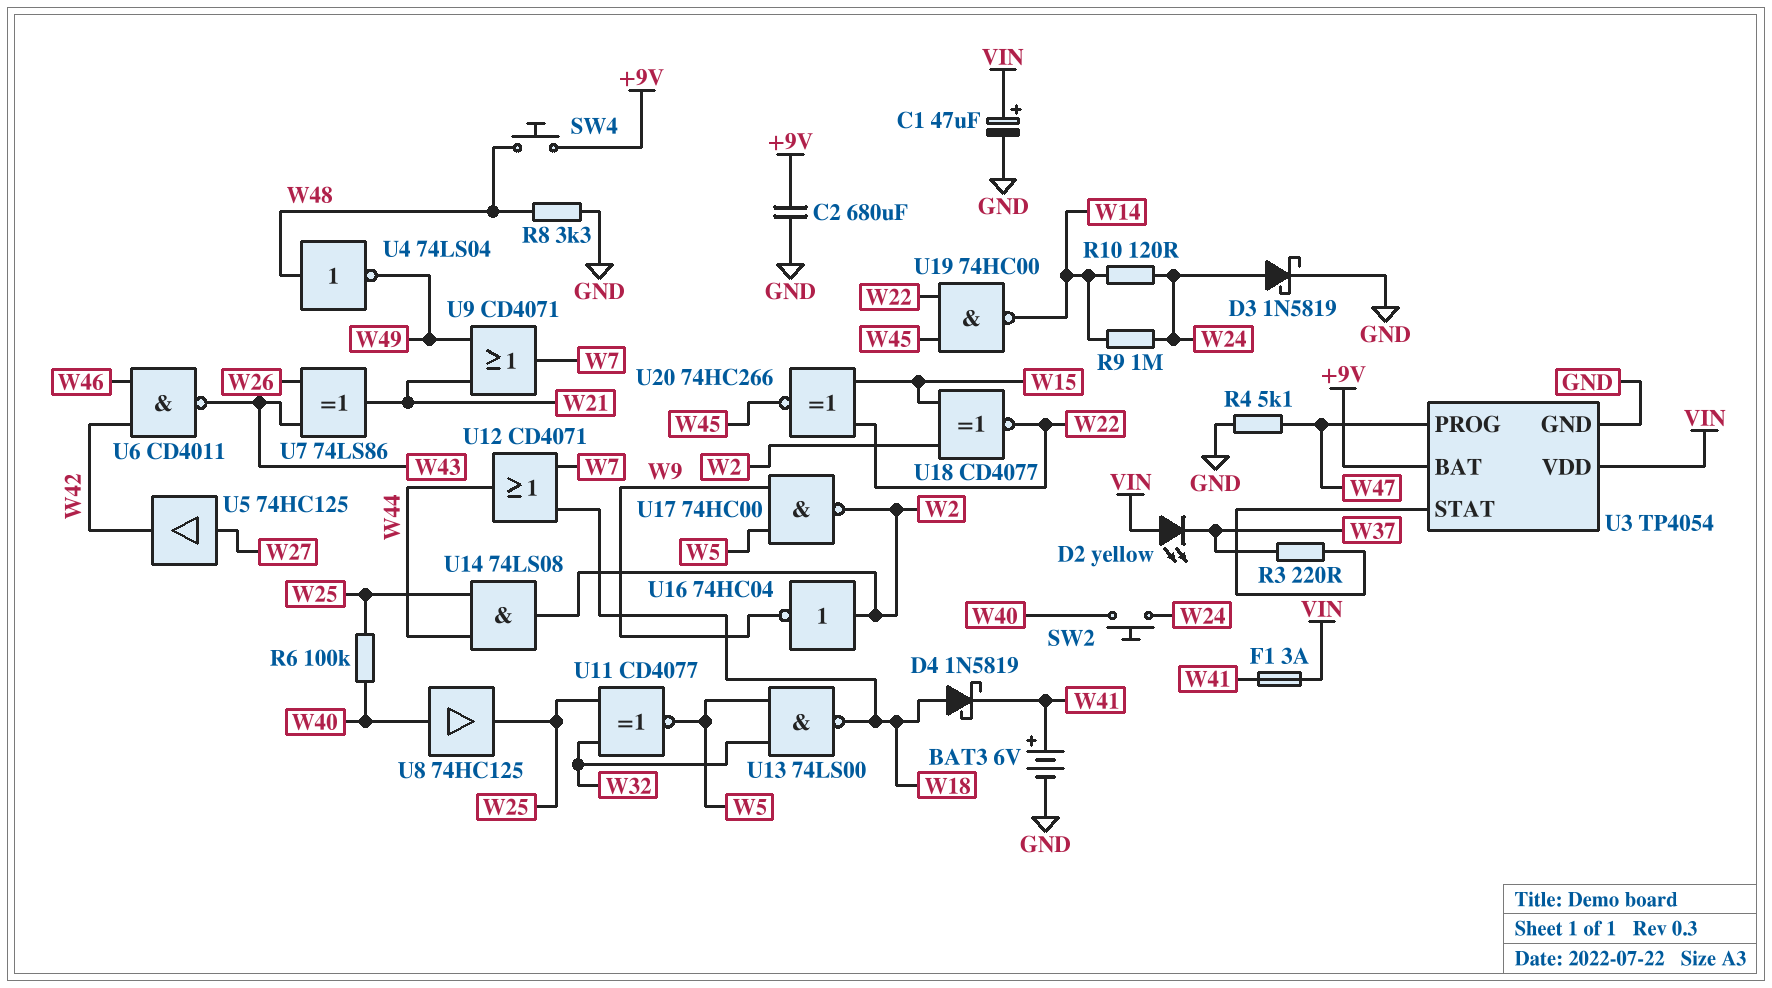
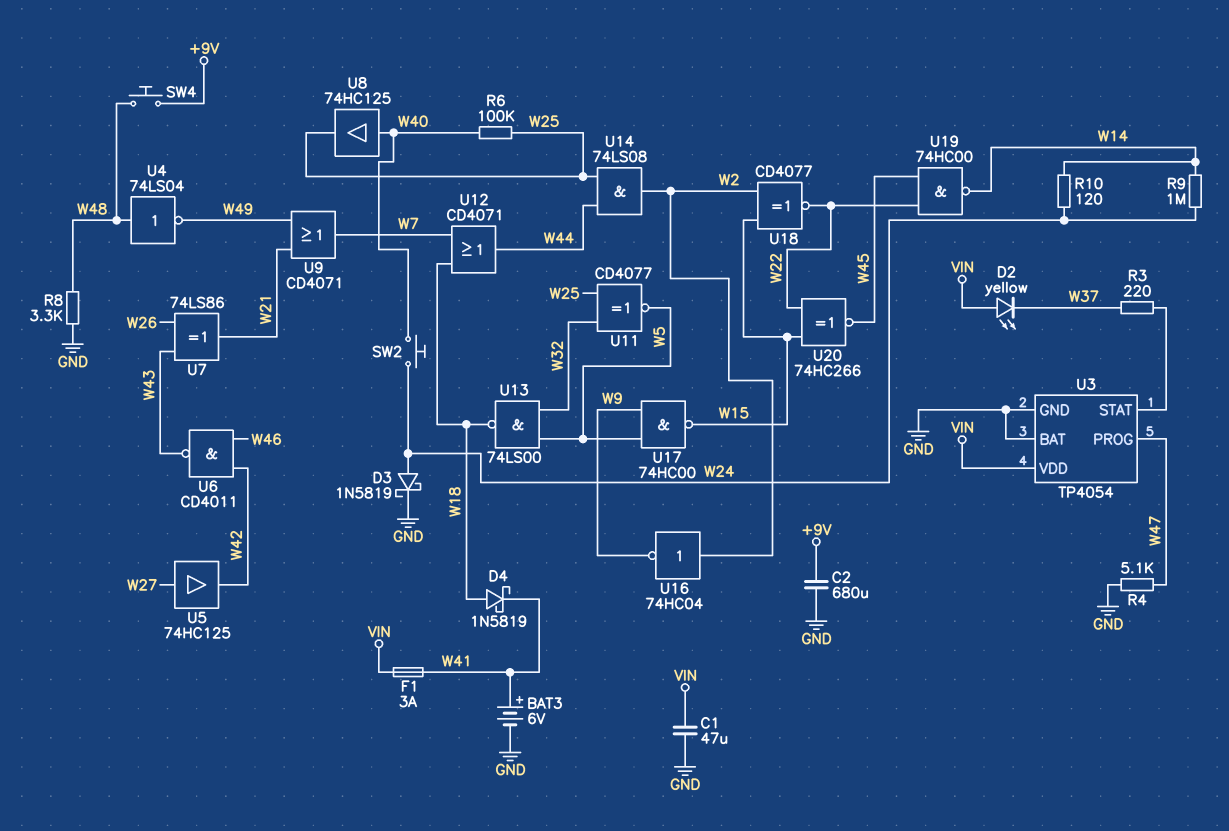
C1: 47uF (plus VIN, minus GND) -> 47uF (GND, VIN)
U3 pin BAT: +9V -> GND
U17: NAND 74HC00 (in W5, in W9, out W2) -> NAND 74HC00 (in W5, in W9, out W15)

